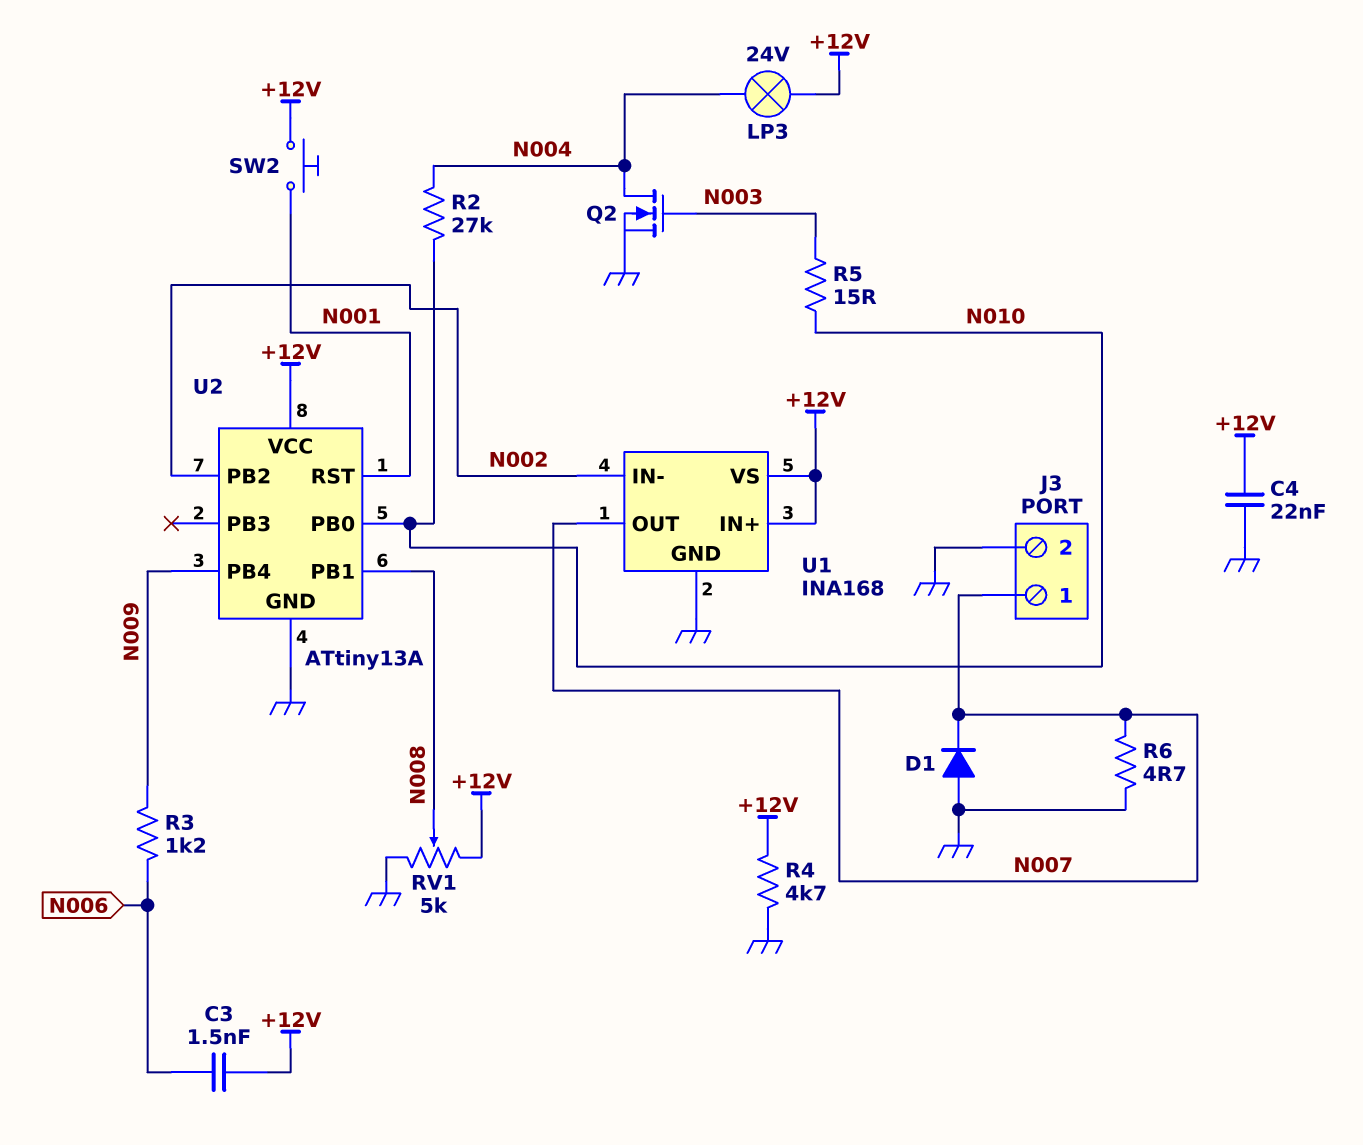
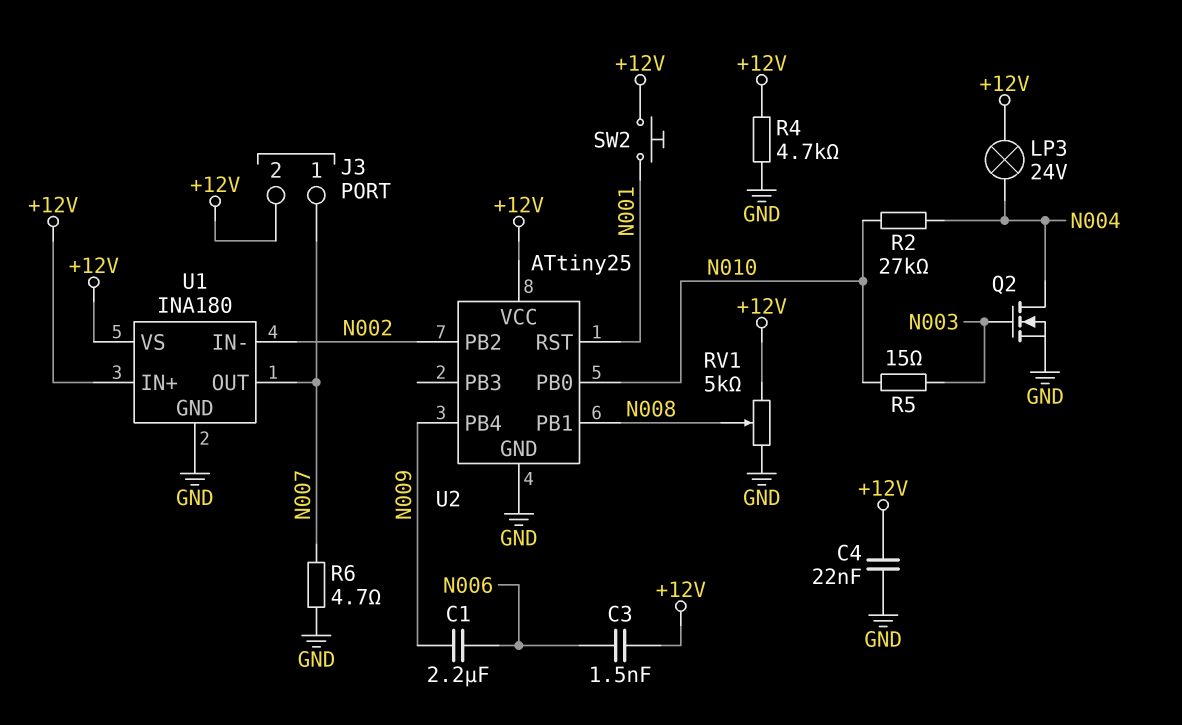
C1: none -> 2.2uF (N006, N009)
D1: diode (A GND, K N007) -> none
J3 pin 2: GND -> +12V
R3: 1.2k (N006, N009) -> none
U1: INA168 -> INA180
U2: ATtiny13A -> ATtiny25

